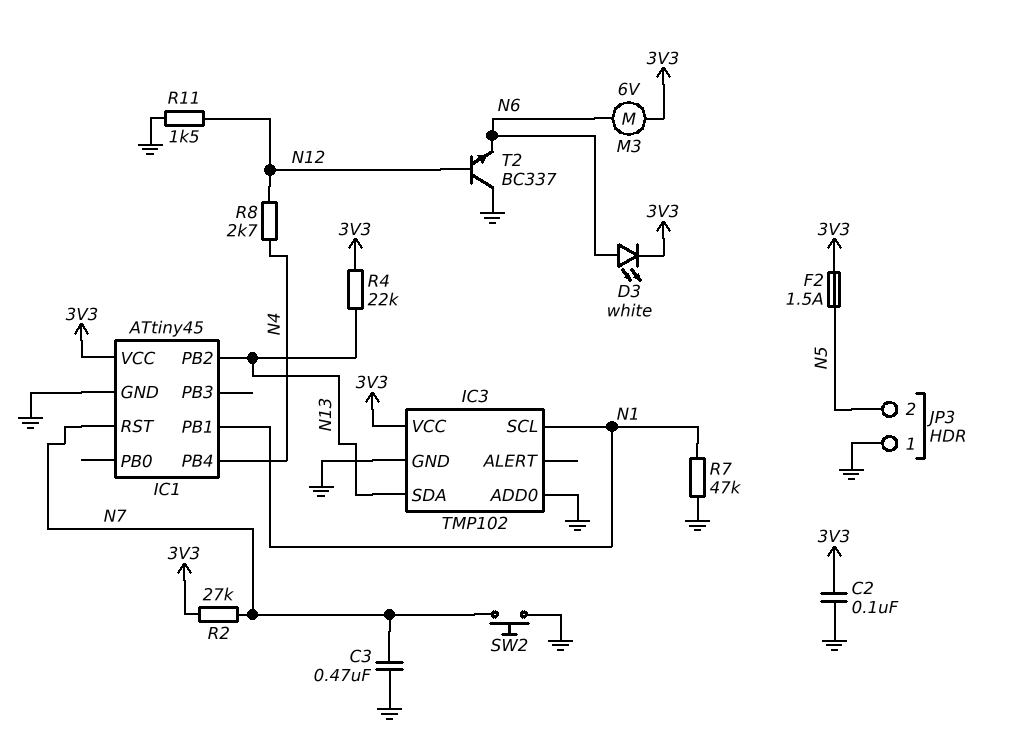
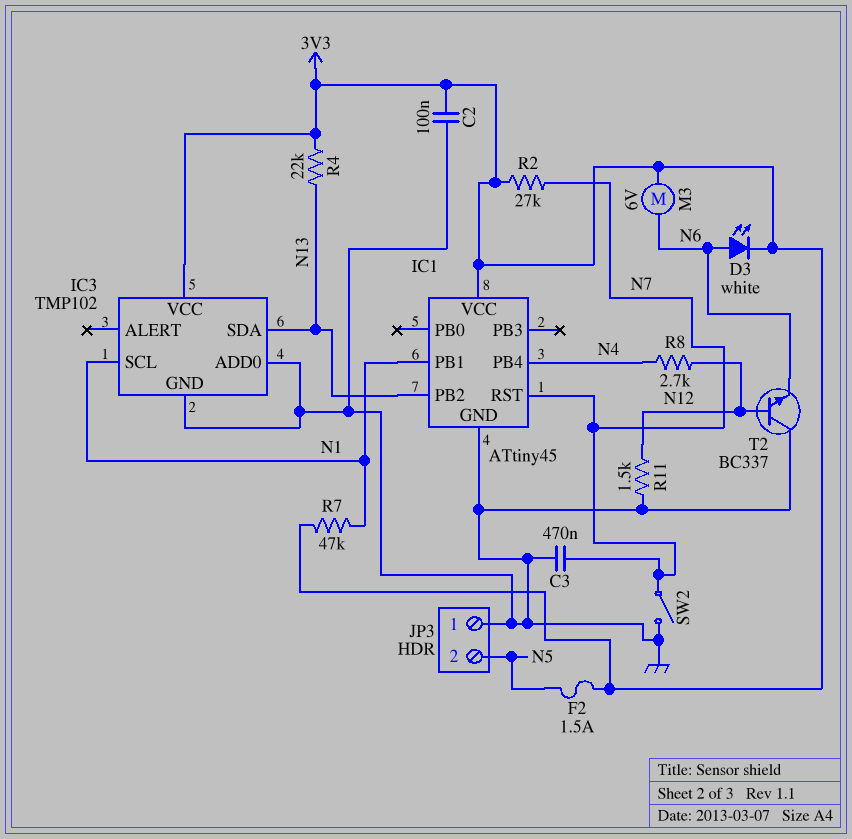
R7: 47k (GND, N1) -> 47k (3V3, N1)
SW2: button (GND, N7) -> switch (GND, N7)

